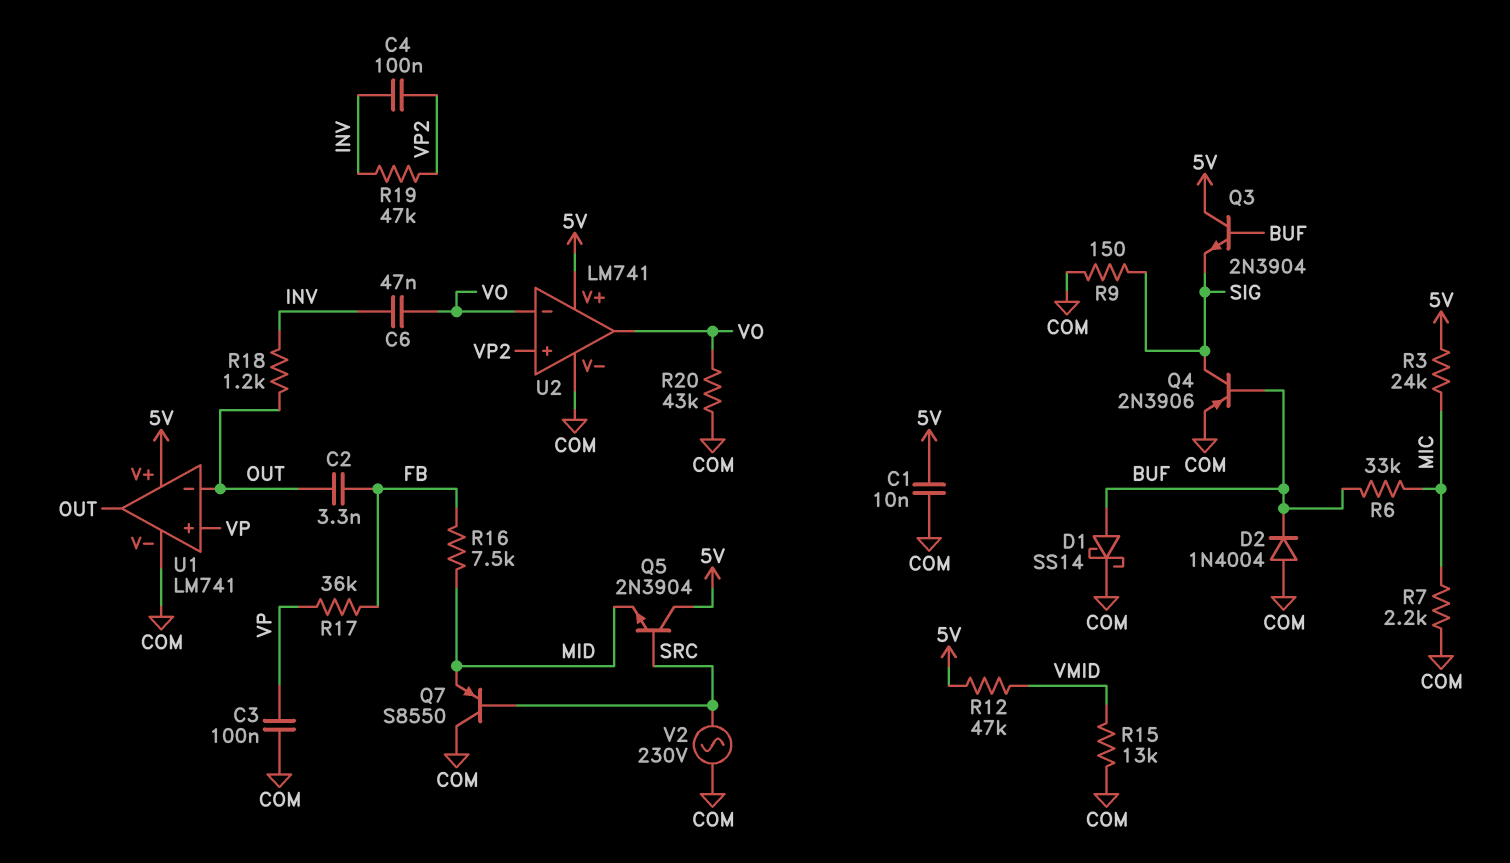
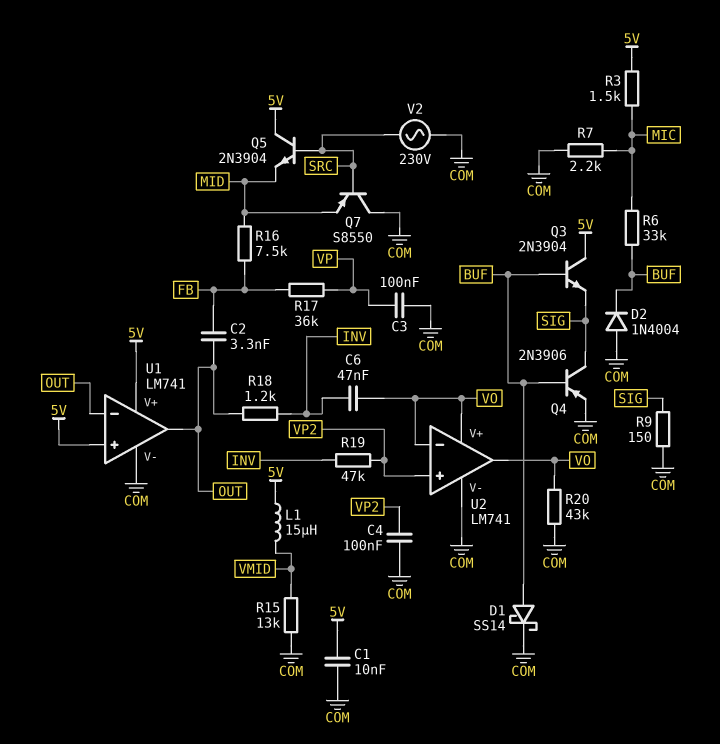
C4: 100nF (INV, VP2) -> 100nF (COM, VP2)
L1: none -> 15uH (5V, VMID)
R3: 24k (5V, MIC) -> 1.5k (5V, MIC)
R12: 47k (5V, VMID) -> none
U1 pin in+: VP -> 5V
U2 pin V+: 5V -> VO

